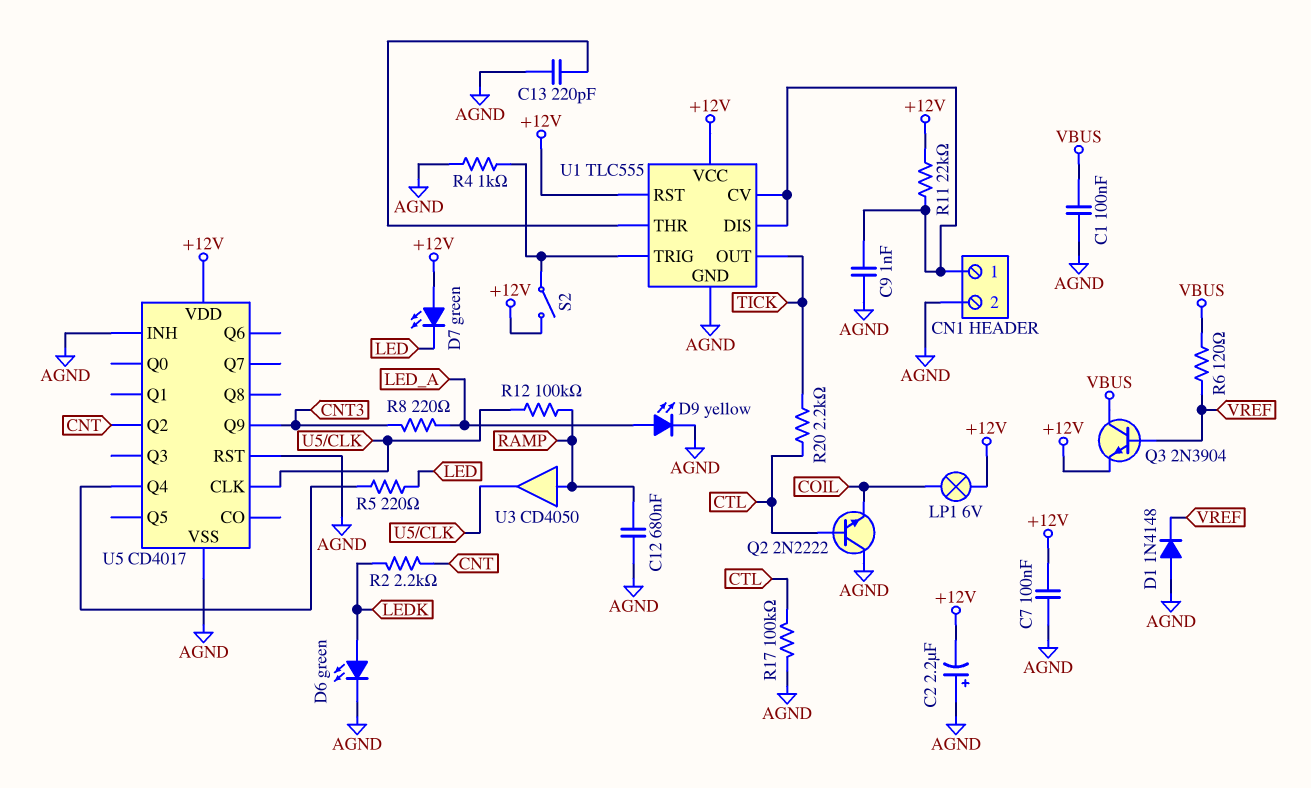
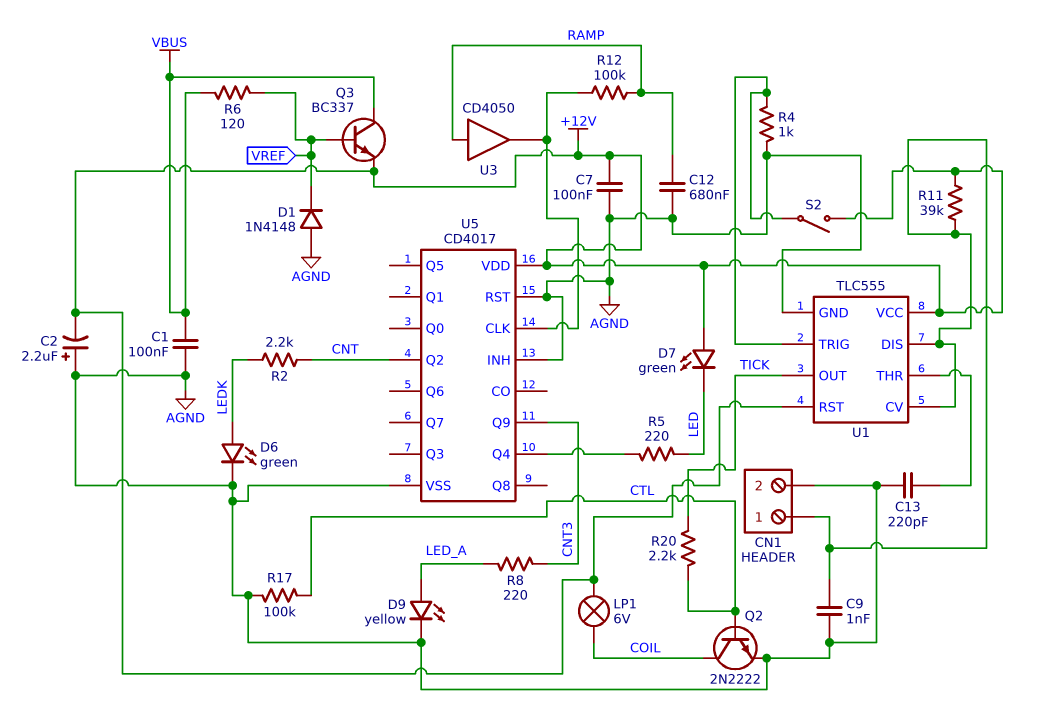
Q2: NPN 2N2222 (B CTL, C AGND, E COIL) -> NPN 2N2222 (B CTL, C COIL, E AGND)
Q3: NPN 2N3904 (B VREF, C VBUS, E +12V) -> NPN BC337 (B VREF, C VBUS, E +12V)
R11: 22k (+12V, CN1/1) -> 39k (+12V, CN1/1)

